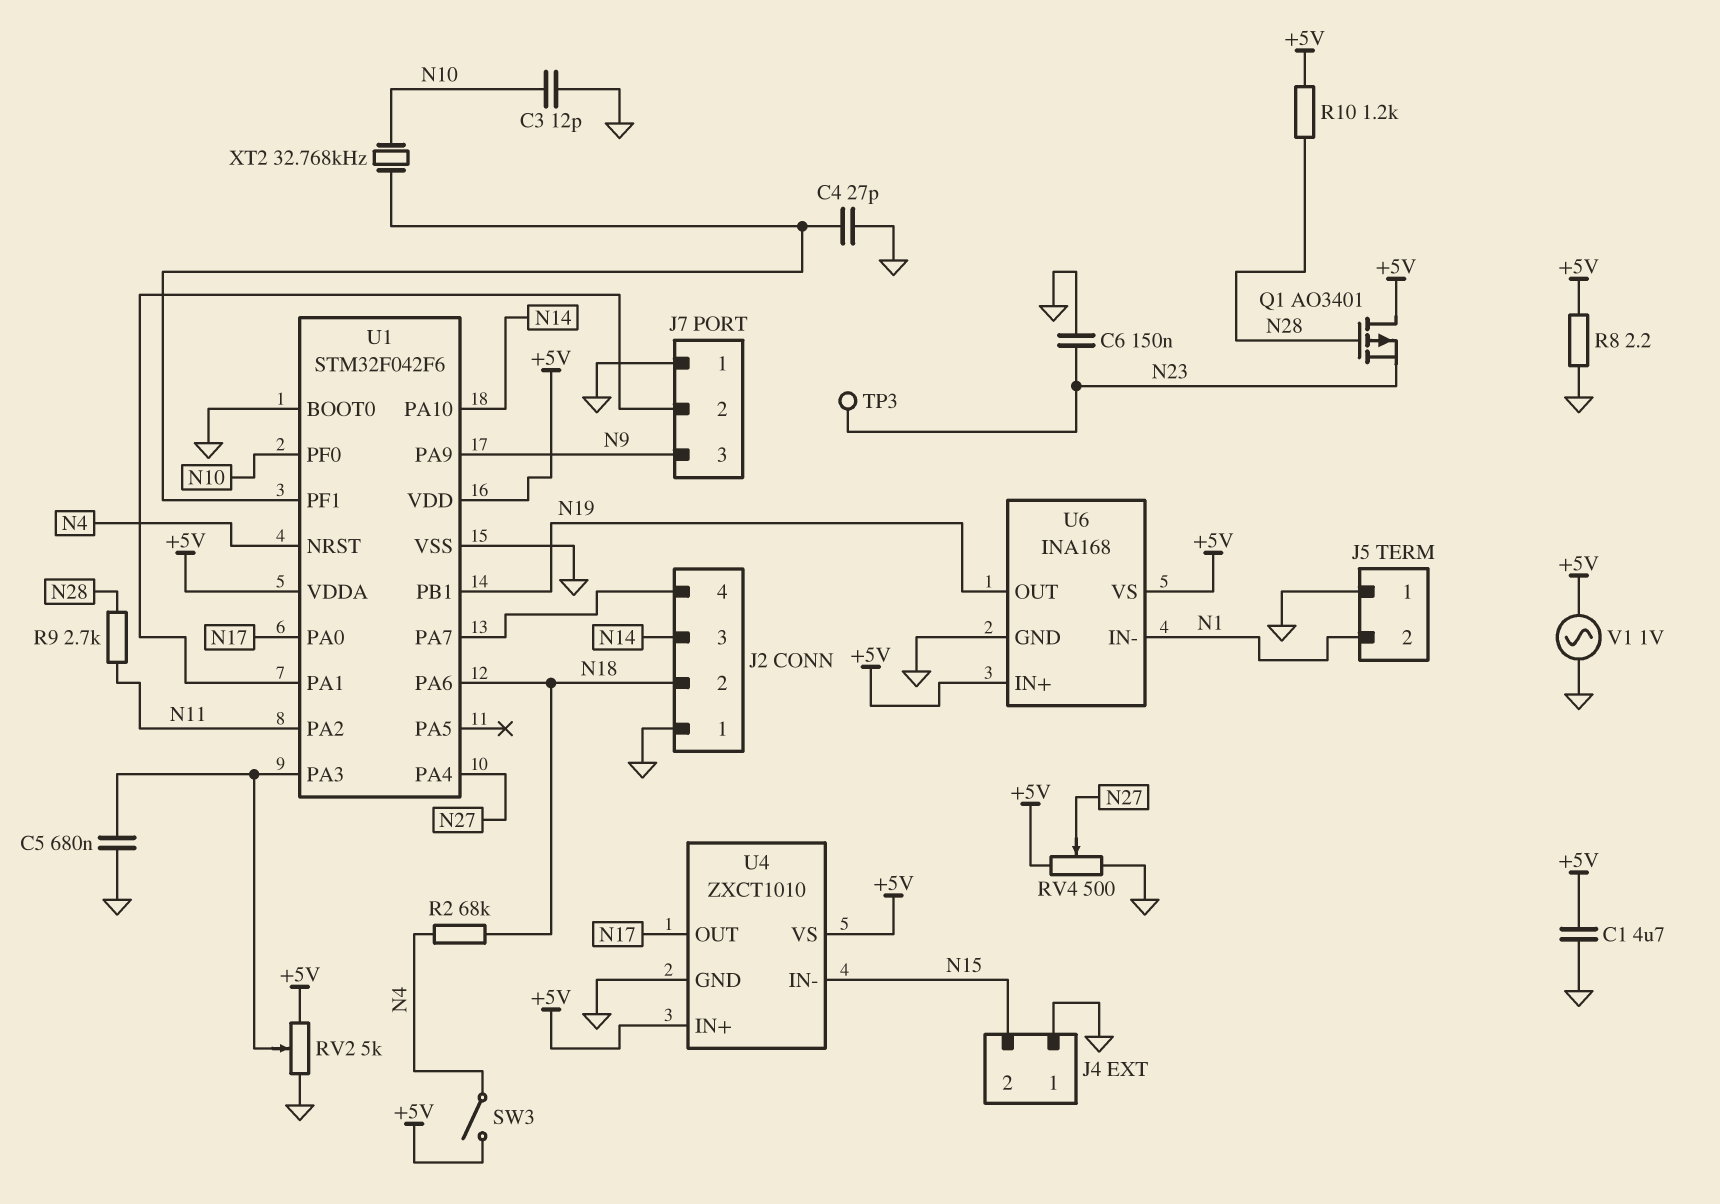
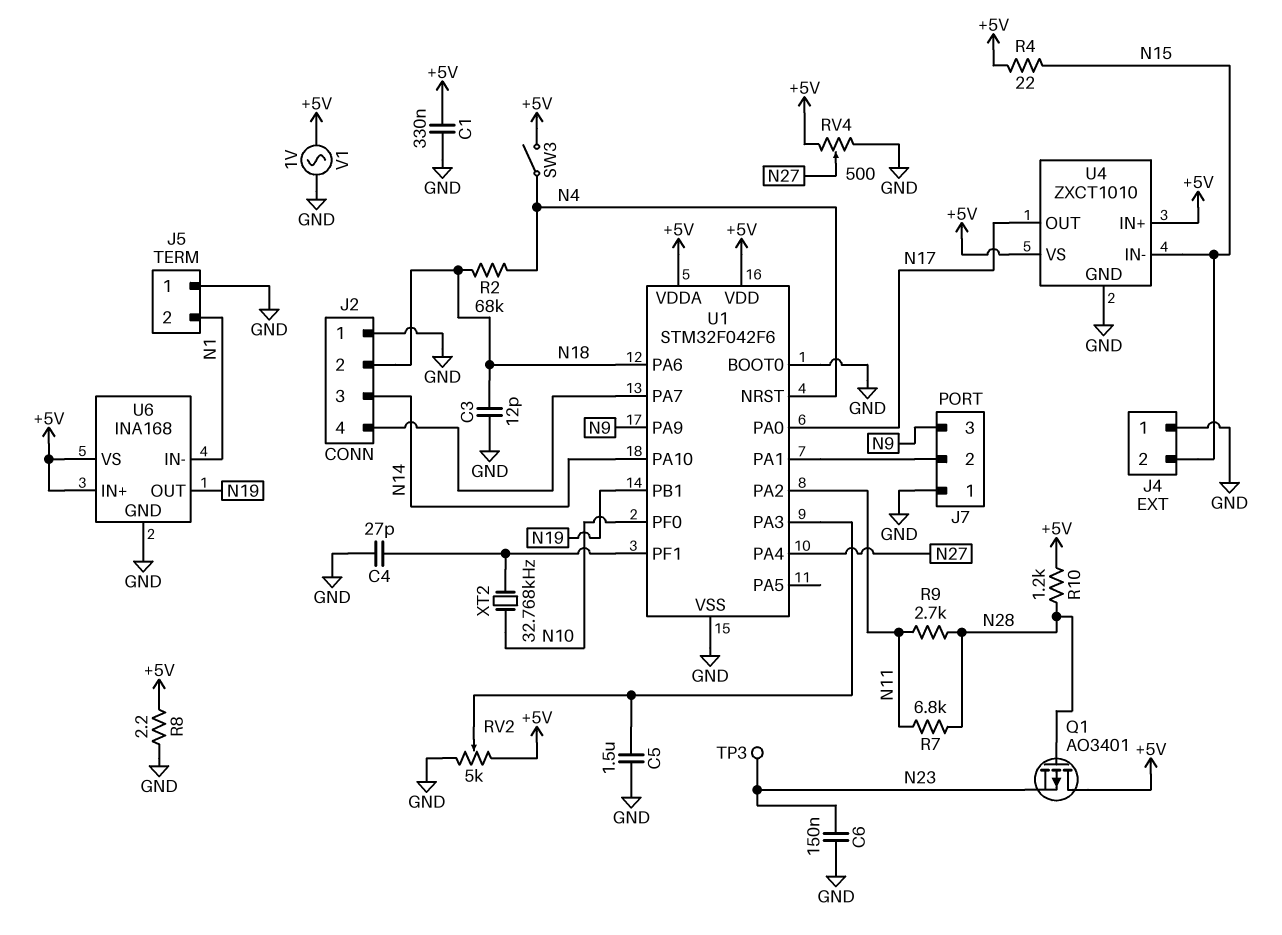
C1: 4.7uF (+5V, GND) -> 330nF (+5V, GND)
C3: 12pF (GND, N10) -> 12pF (GND, N18)
C5: 680nF (GND, U1/PA3) -> 1.5uF (GND, U1/PA3)
R4: none -> 22 (+5V, N15)
R7: none -> 6.8k (N11, N28)

